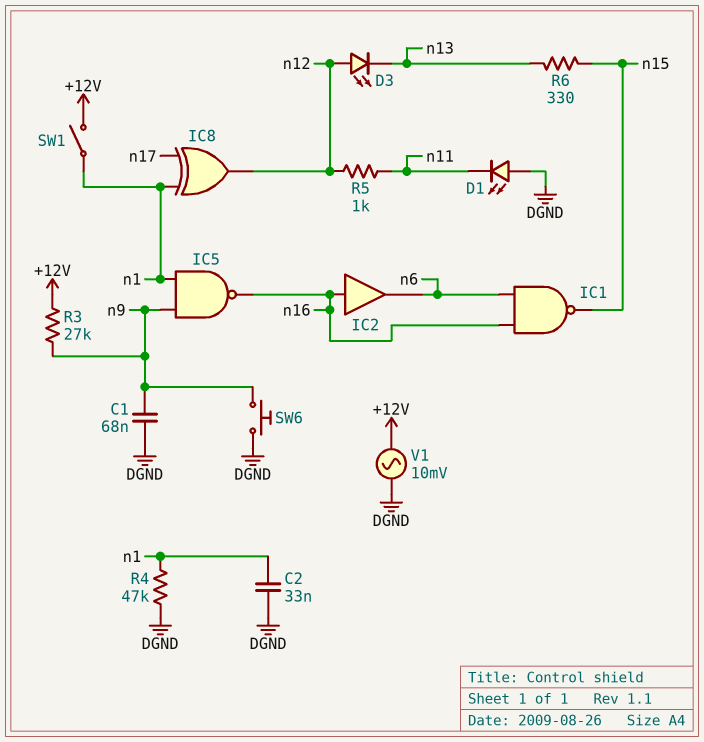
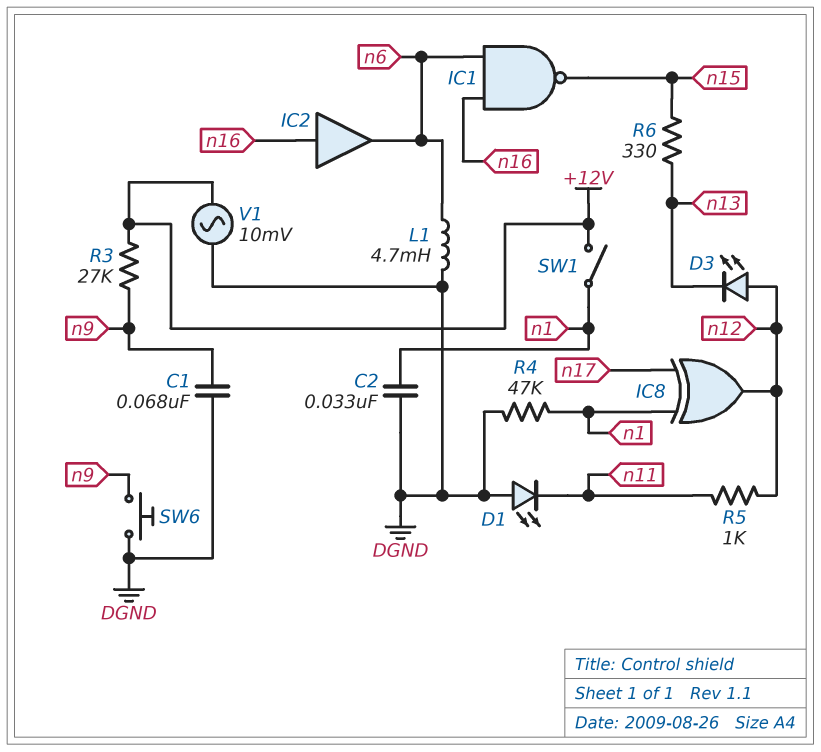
IC5: NAND (in n1, in n9, out n16) -> none
L1: none -> 4.7mH (DGND, n6)

